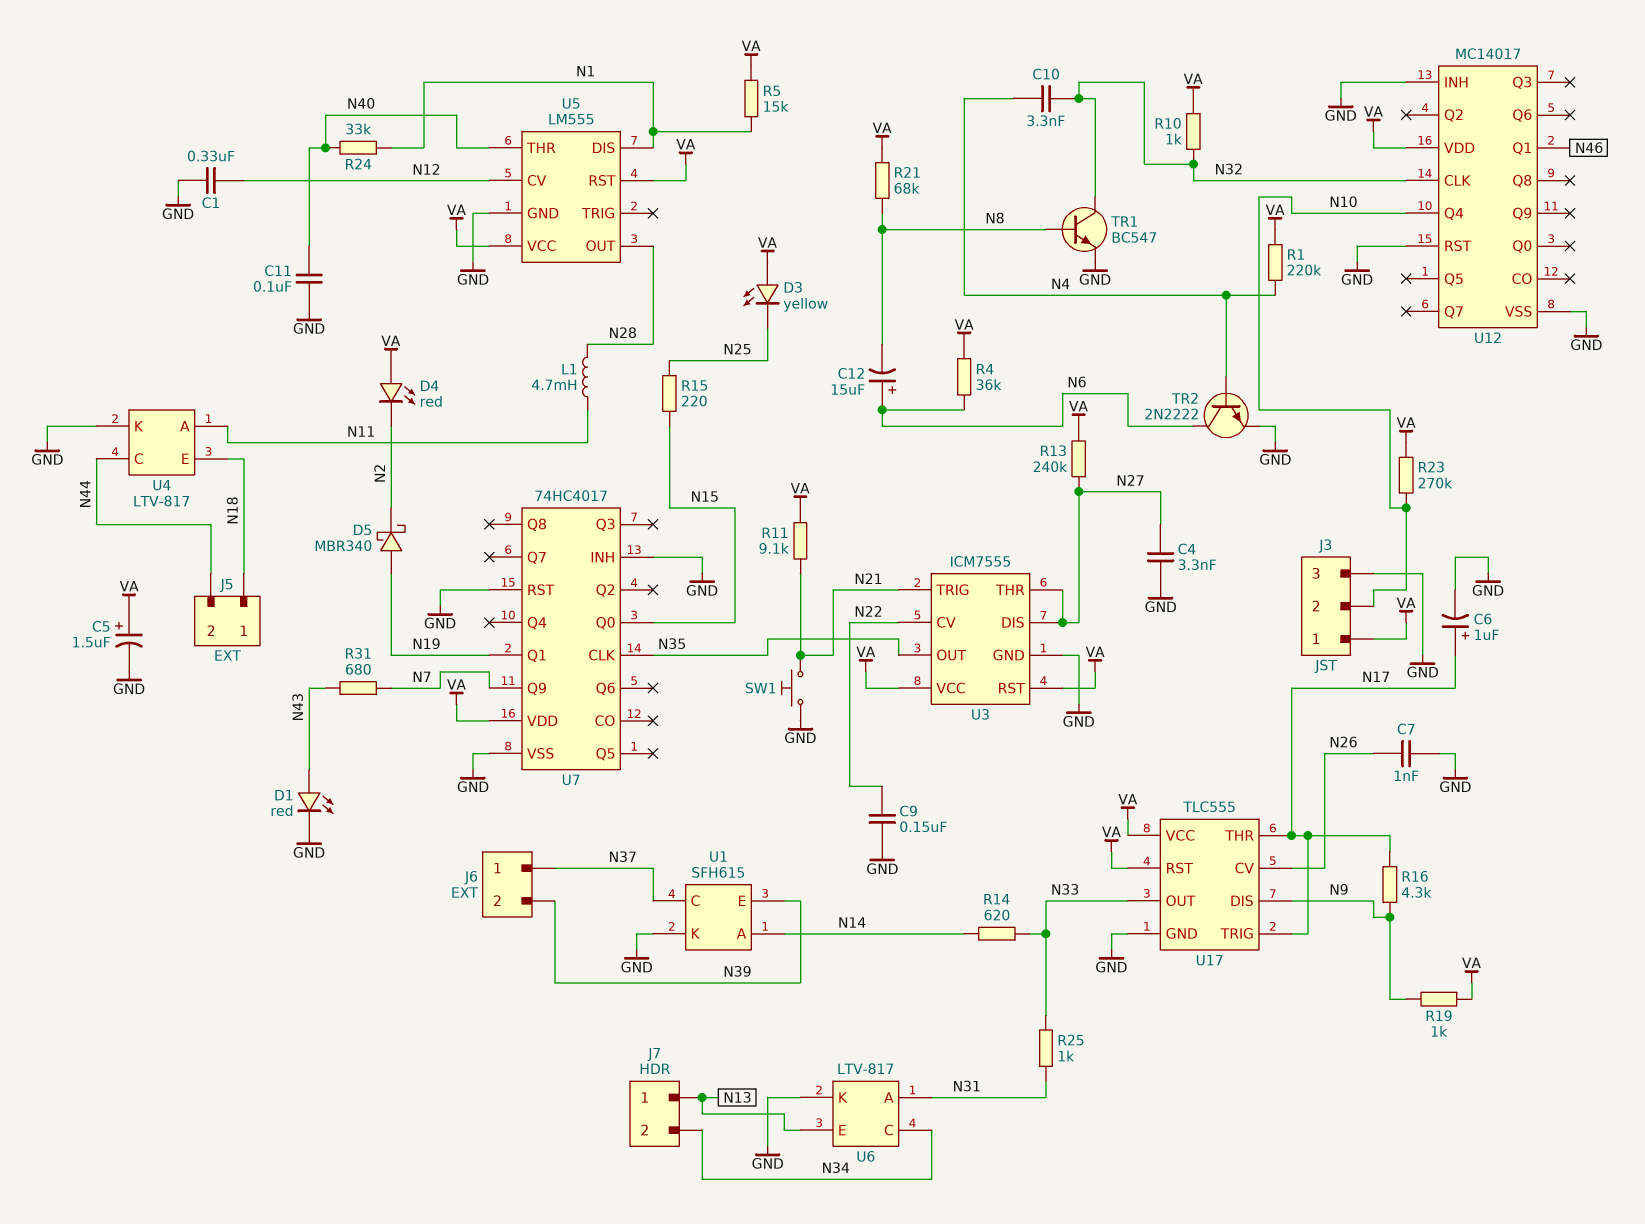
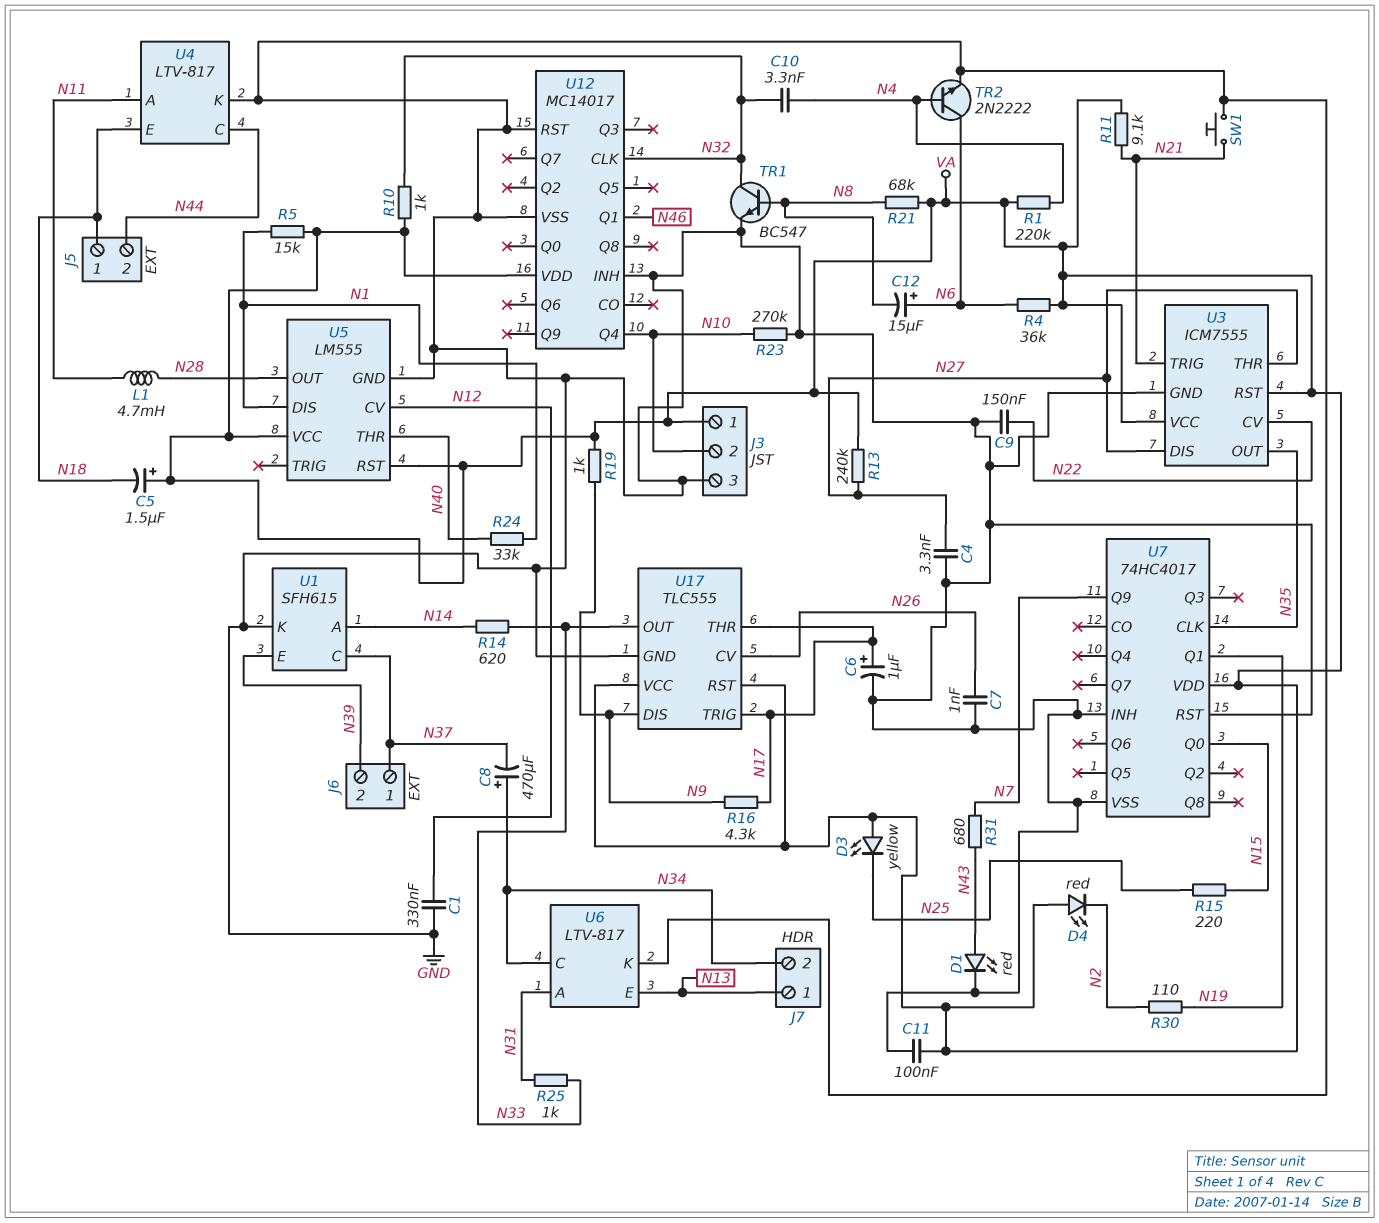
C5: 1.5uF (plus VA, minus GND) -> 1.5uF (plus VA, minus N18)
C8: none -> 470uF (plus N34, minus N37)
C11: 100nF (GND, N40) -> 100nF (GND, VA)
D5: schottky MBR340 (A N19, K N2) -> none
R23: 270k (N10, VA) -> 270k (GND, N10)
R30: none -> 110 (N2, N19)

